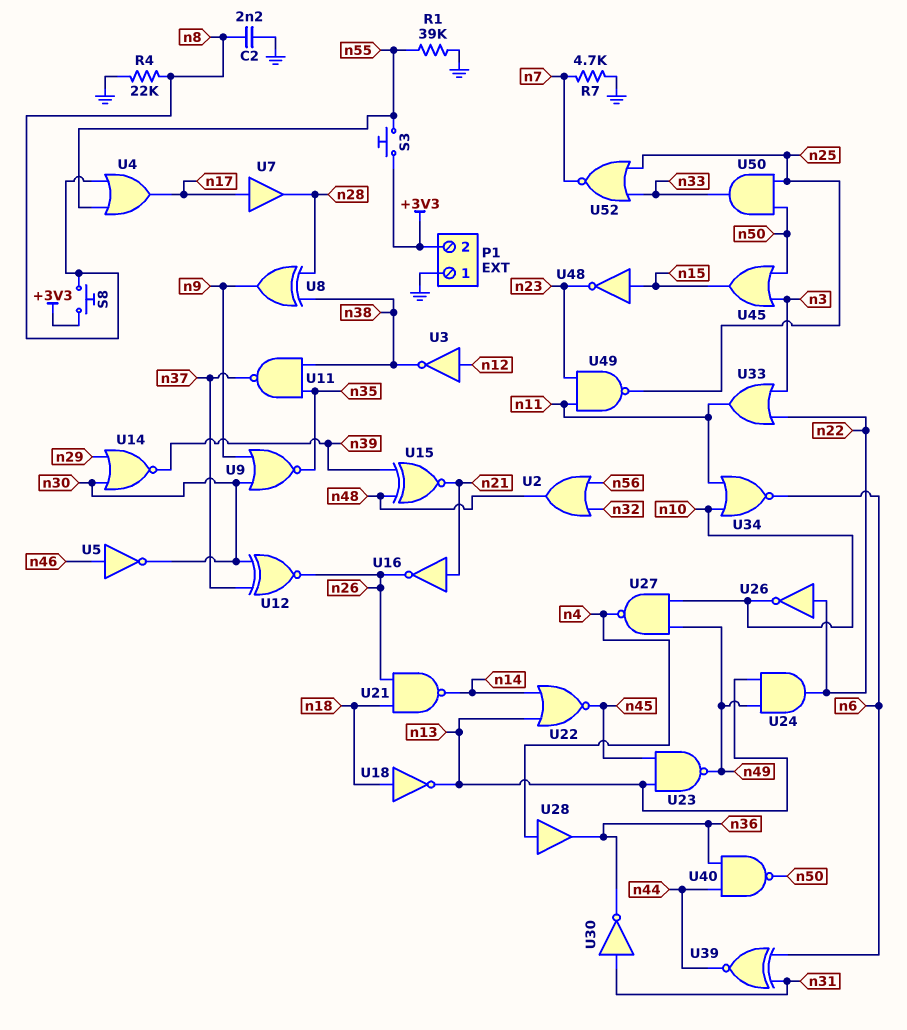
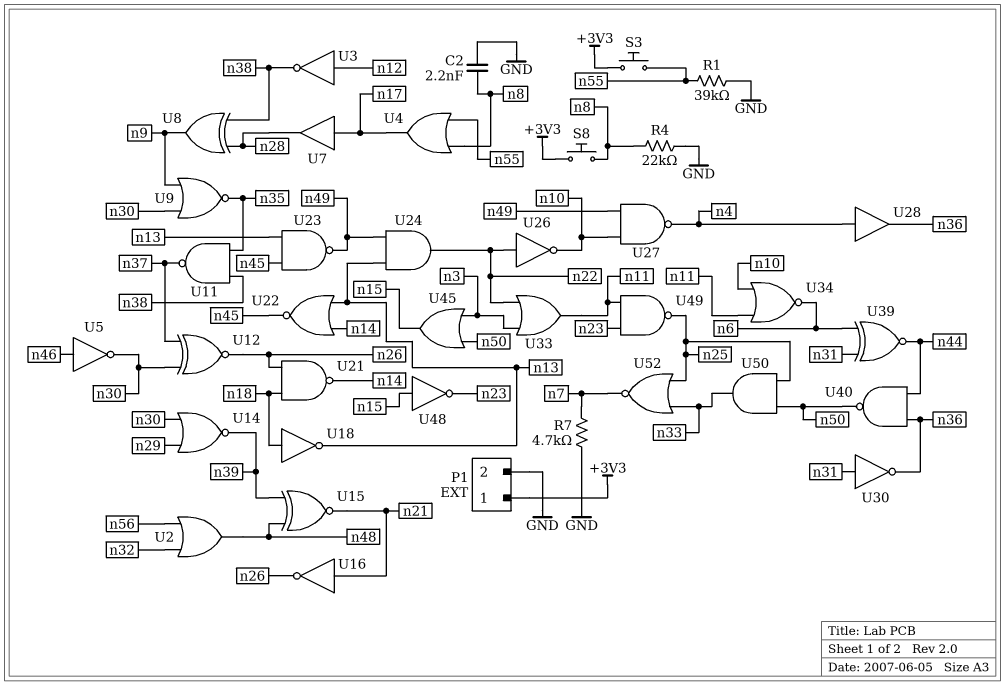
P1 pin 1: GND -> +3V3
P1 pin 2: +3V3 -> GND

